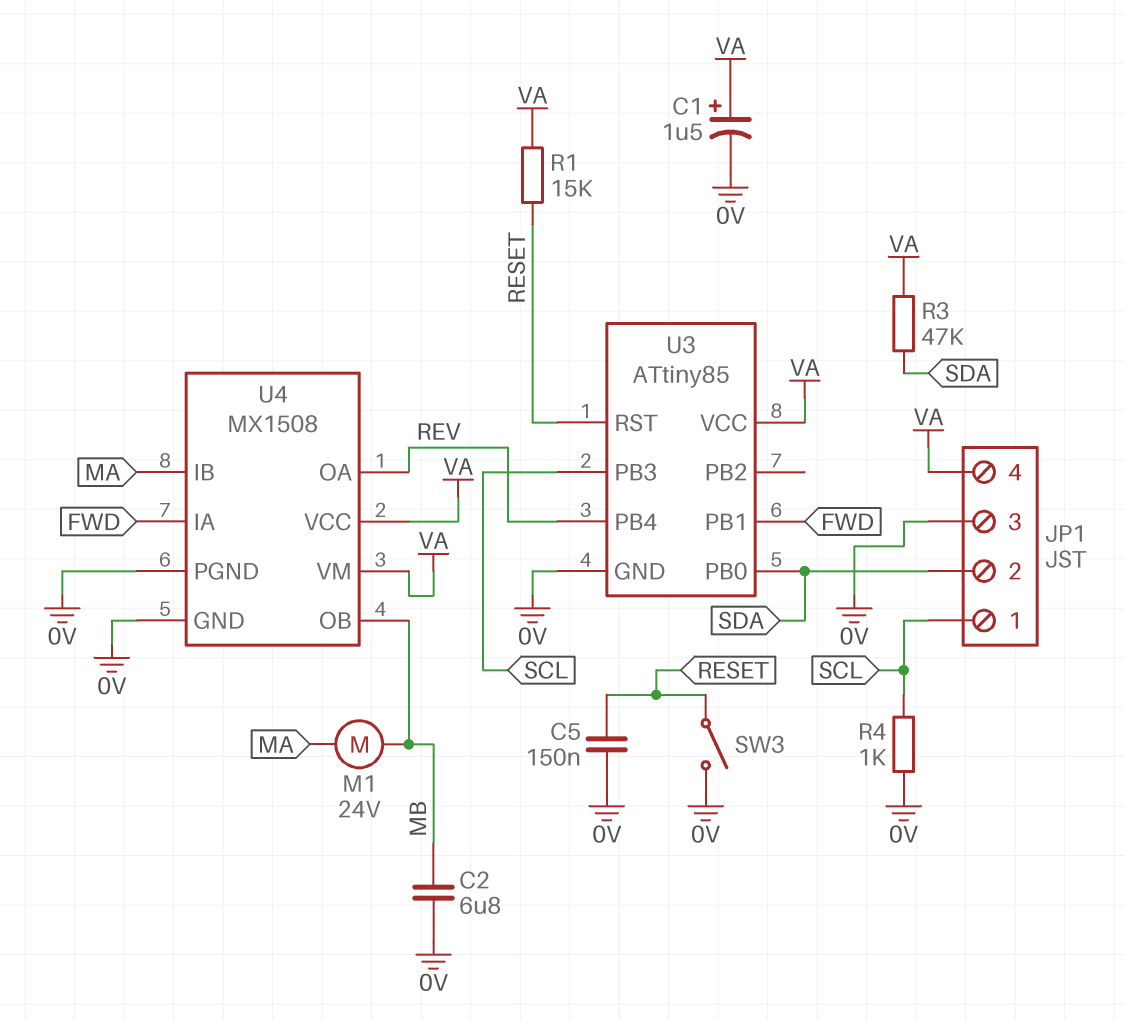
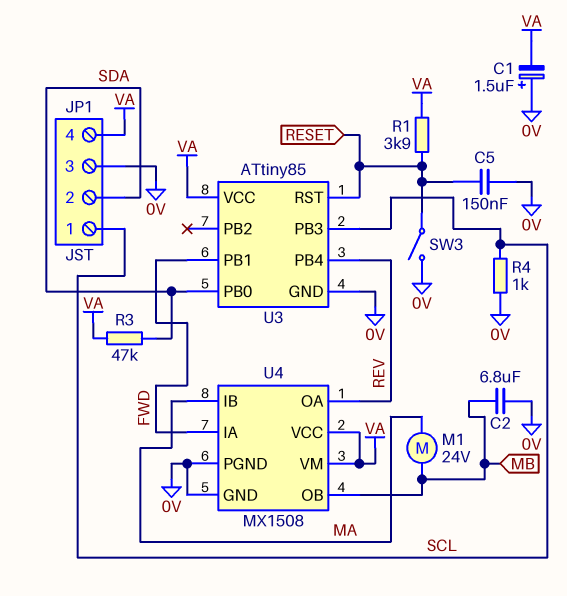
C1: 1.5uF (plus VA, minus 0V) -> 1.5uF (plus 0V, minus VA)
R1: 15k (RESET, VA) -> 3.9k (RESET, VA)

